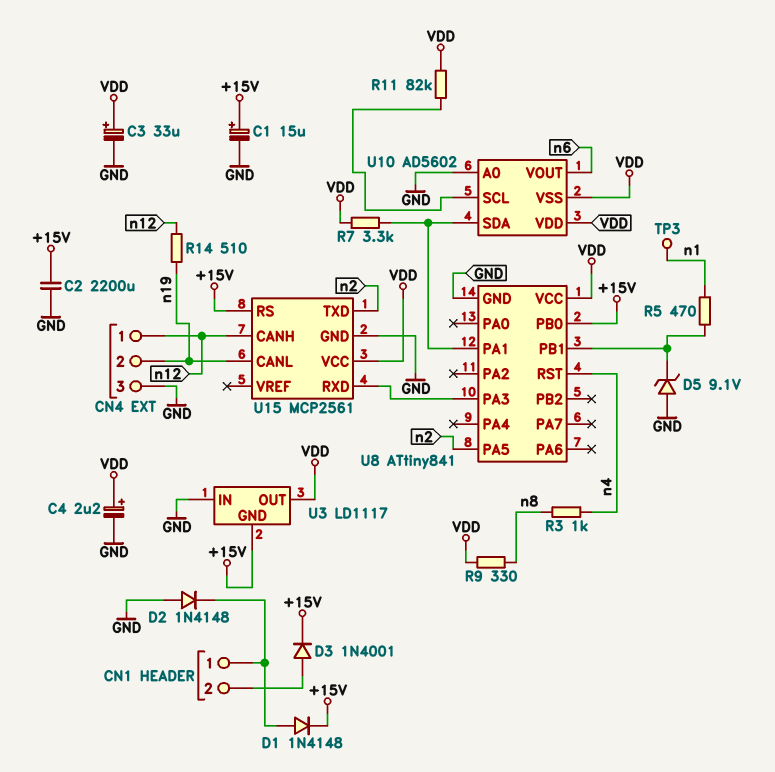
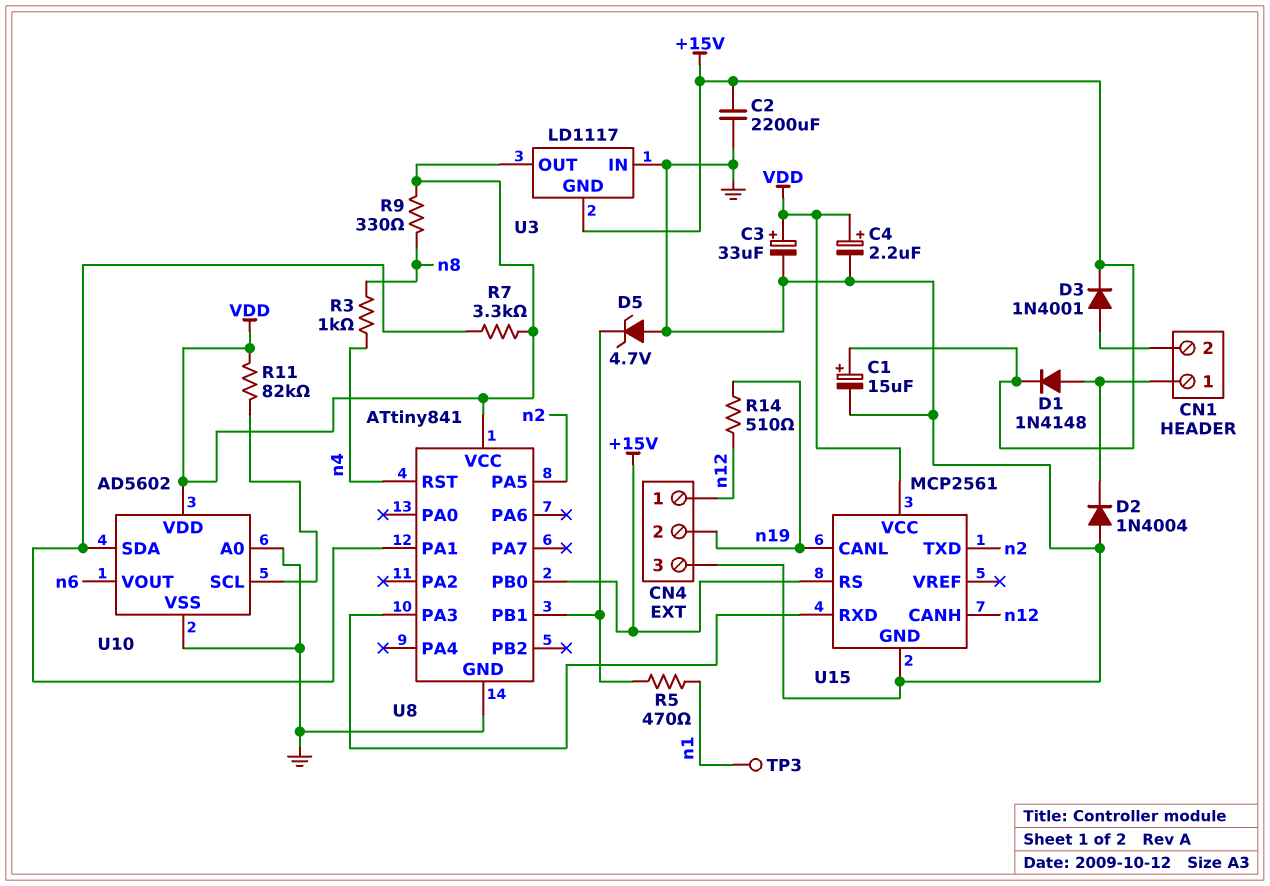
D2: diode 1N4148 (A GND, K CN1/1) -> diode 1N4004 (A GND, K CN1/1)
D5: zener 9.1V (A GND, K U8/PB1) -> zener 4.7V (A GND, K U8/PB1)
U10 pin VSS: VDD -> GND

